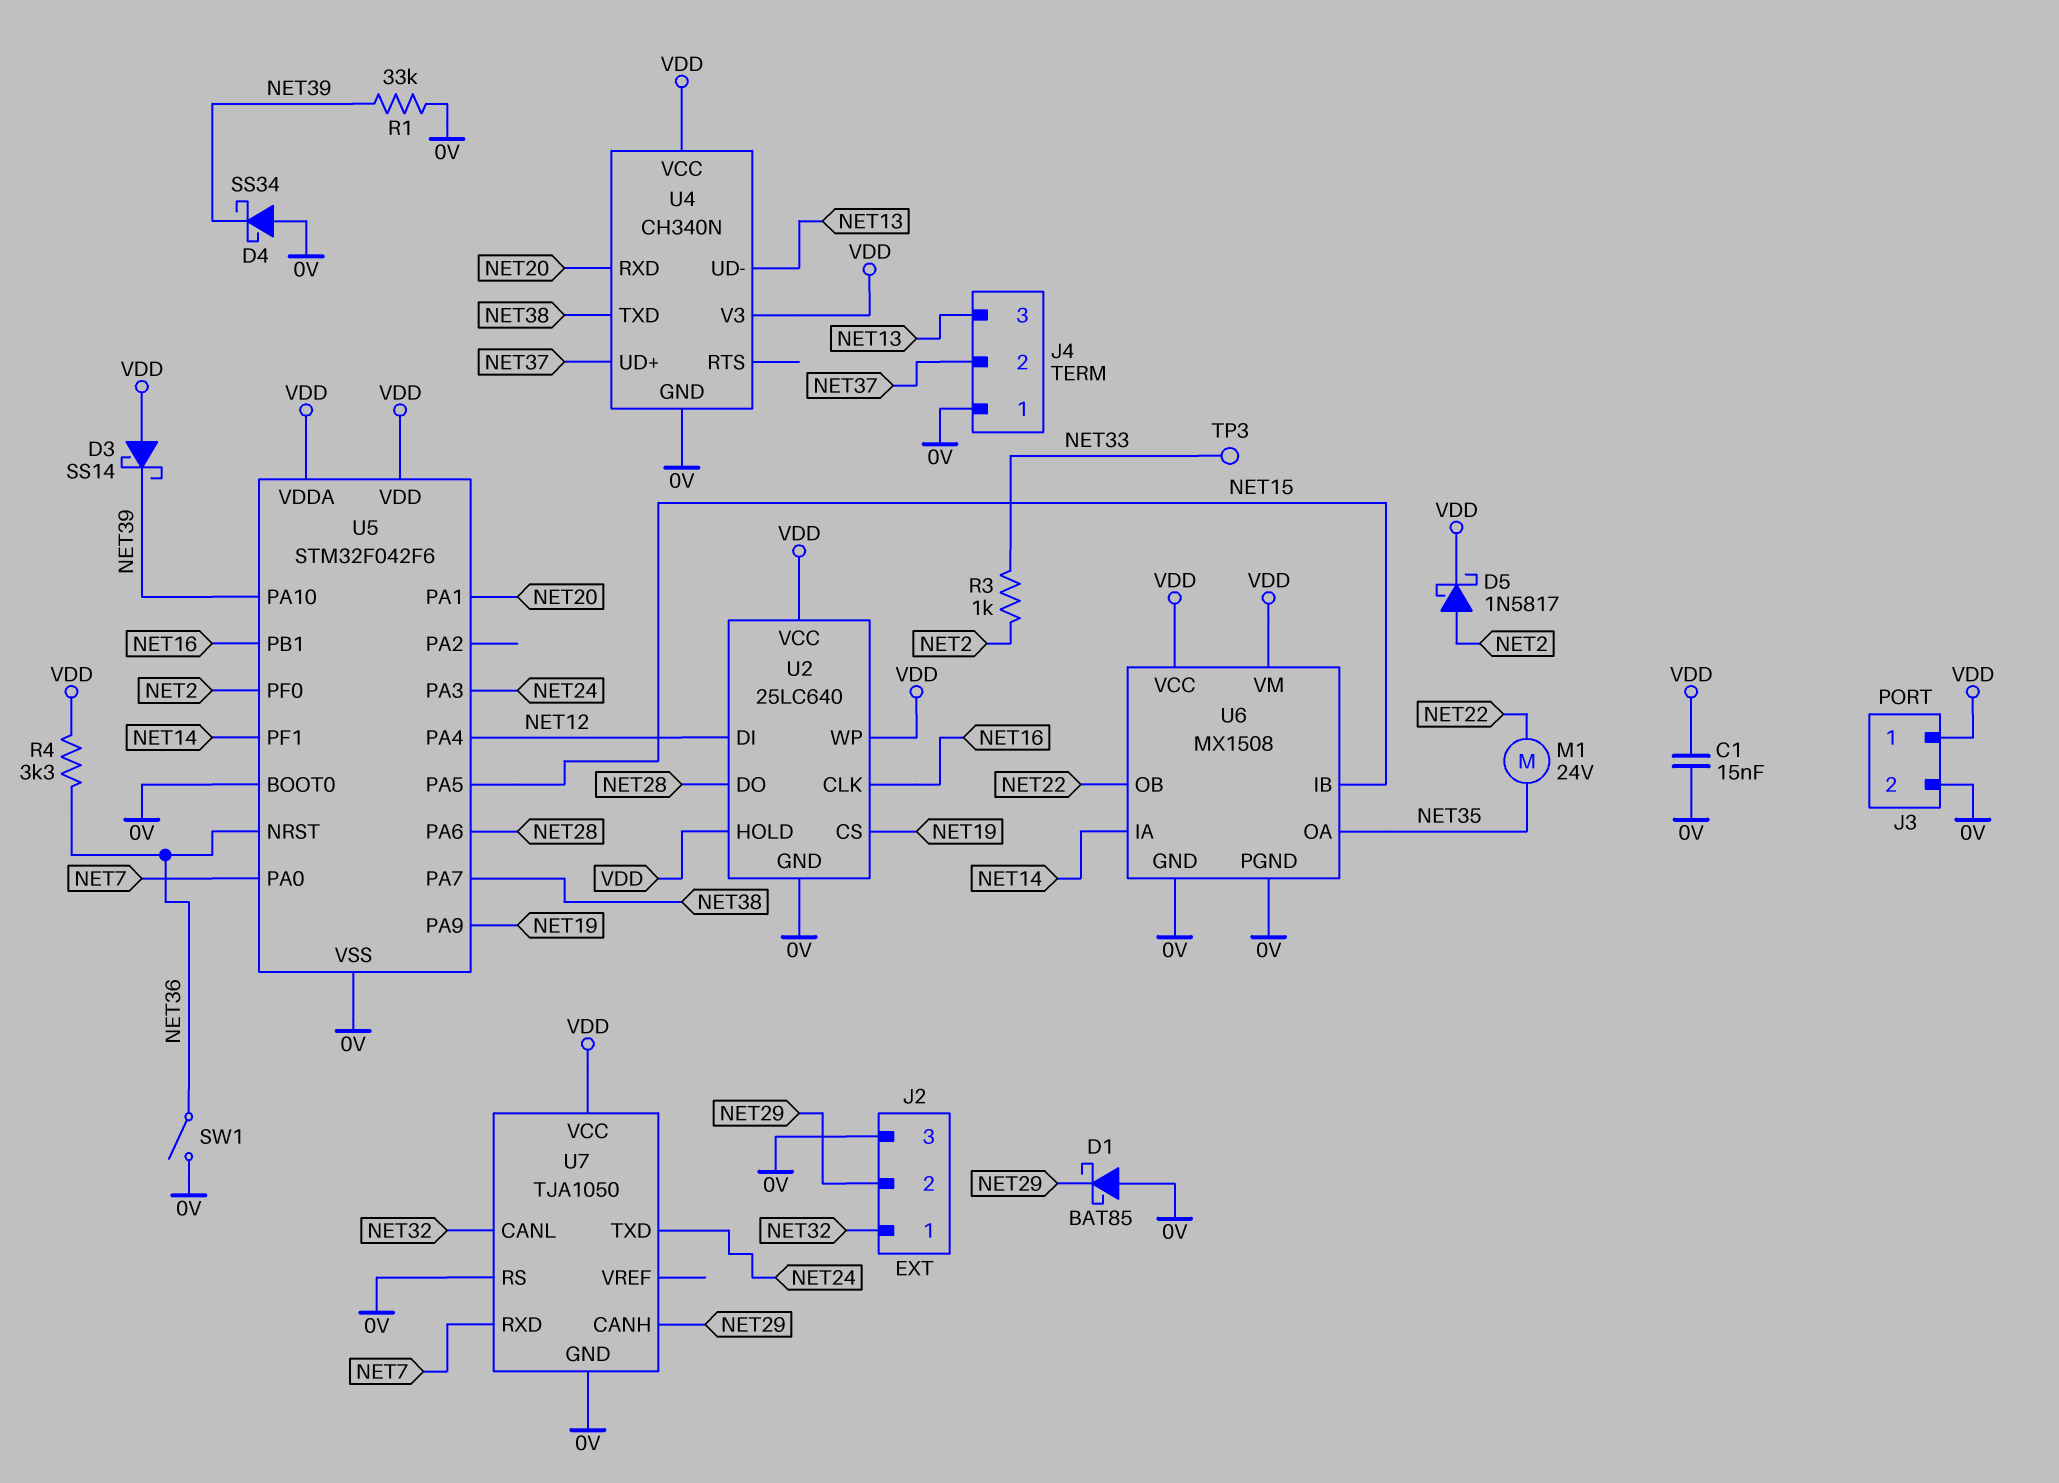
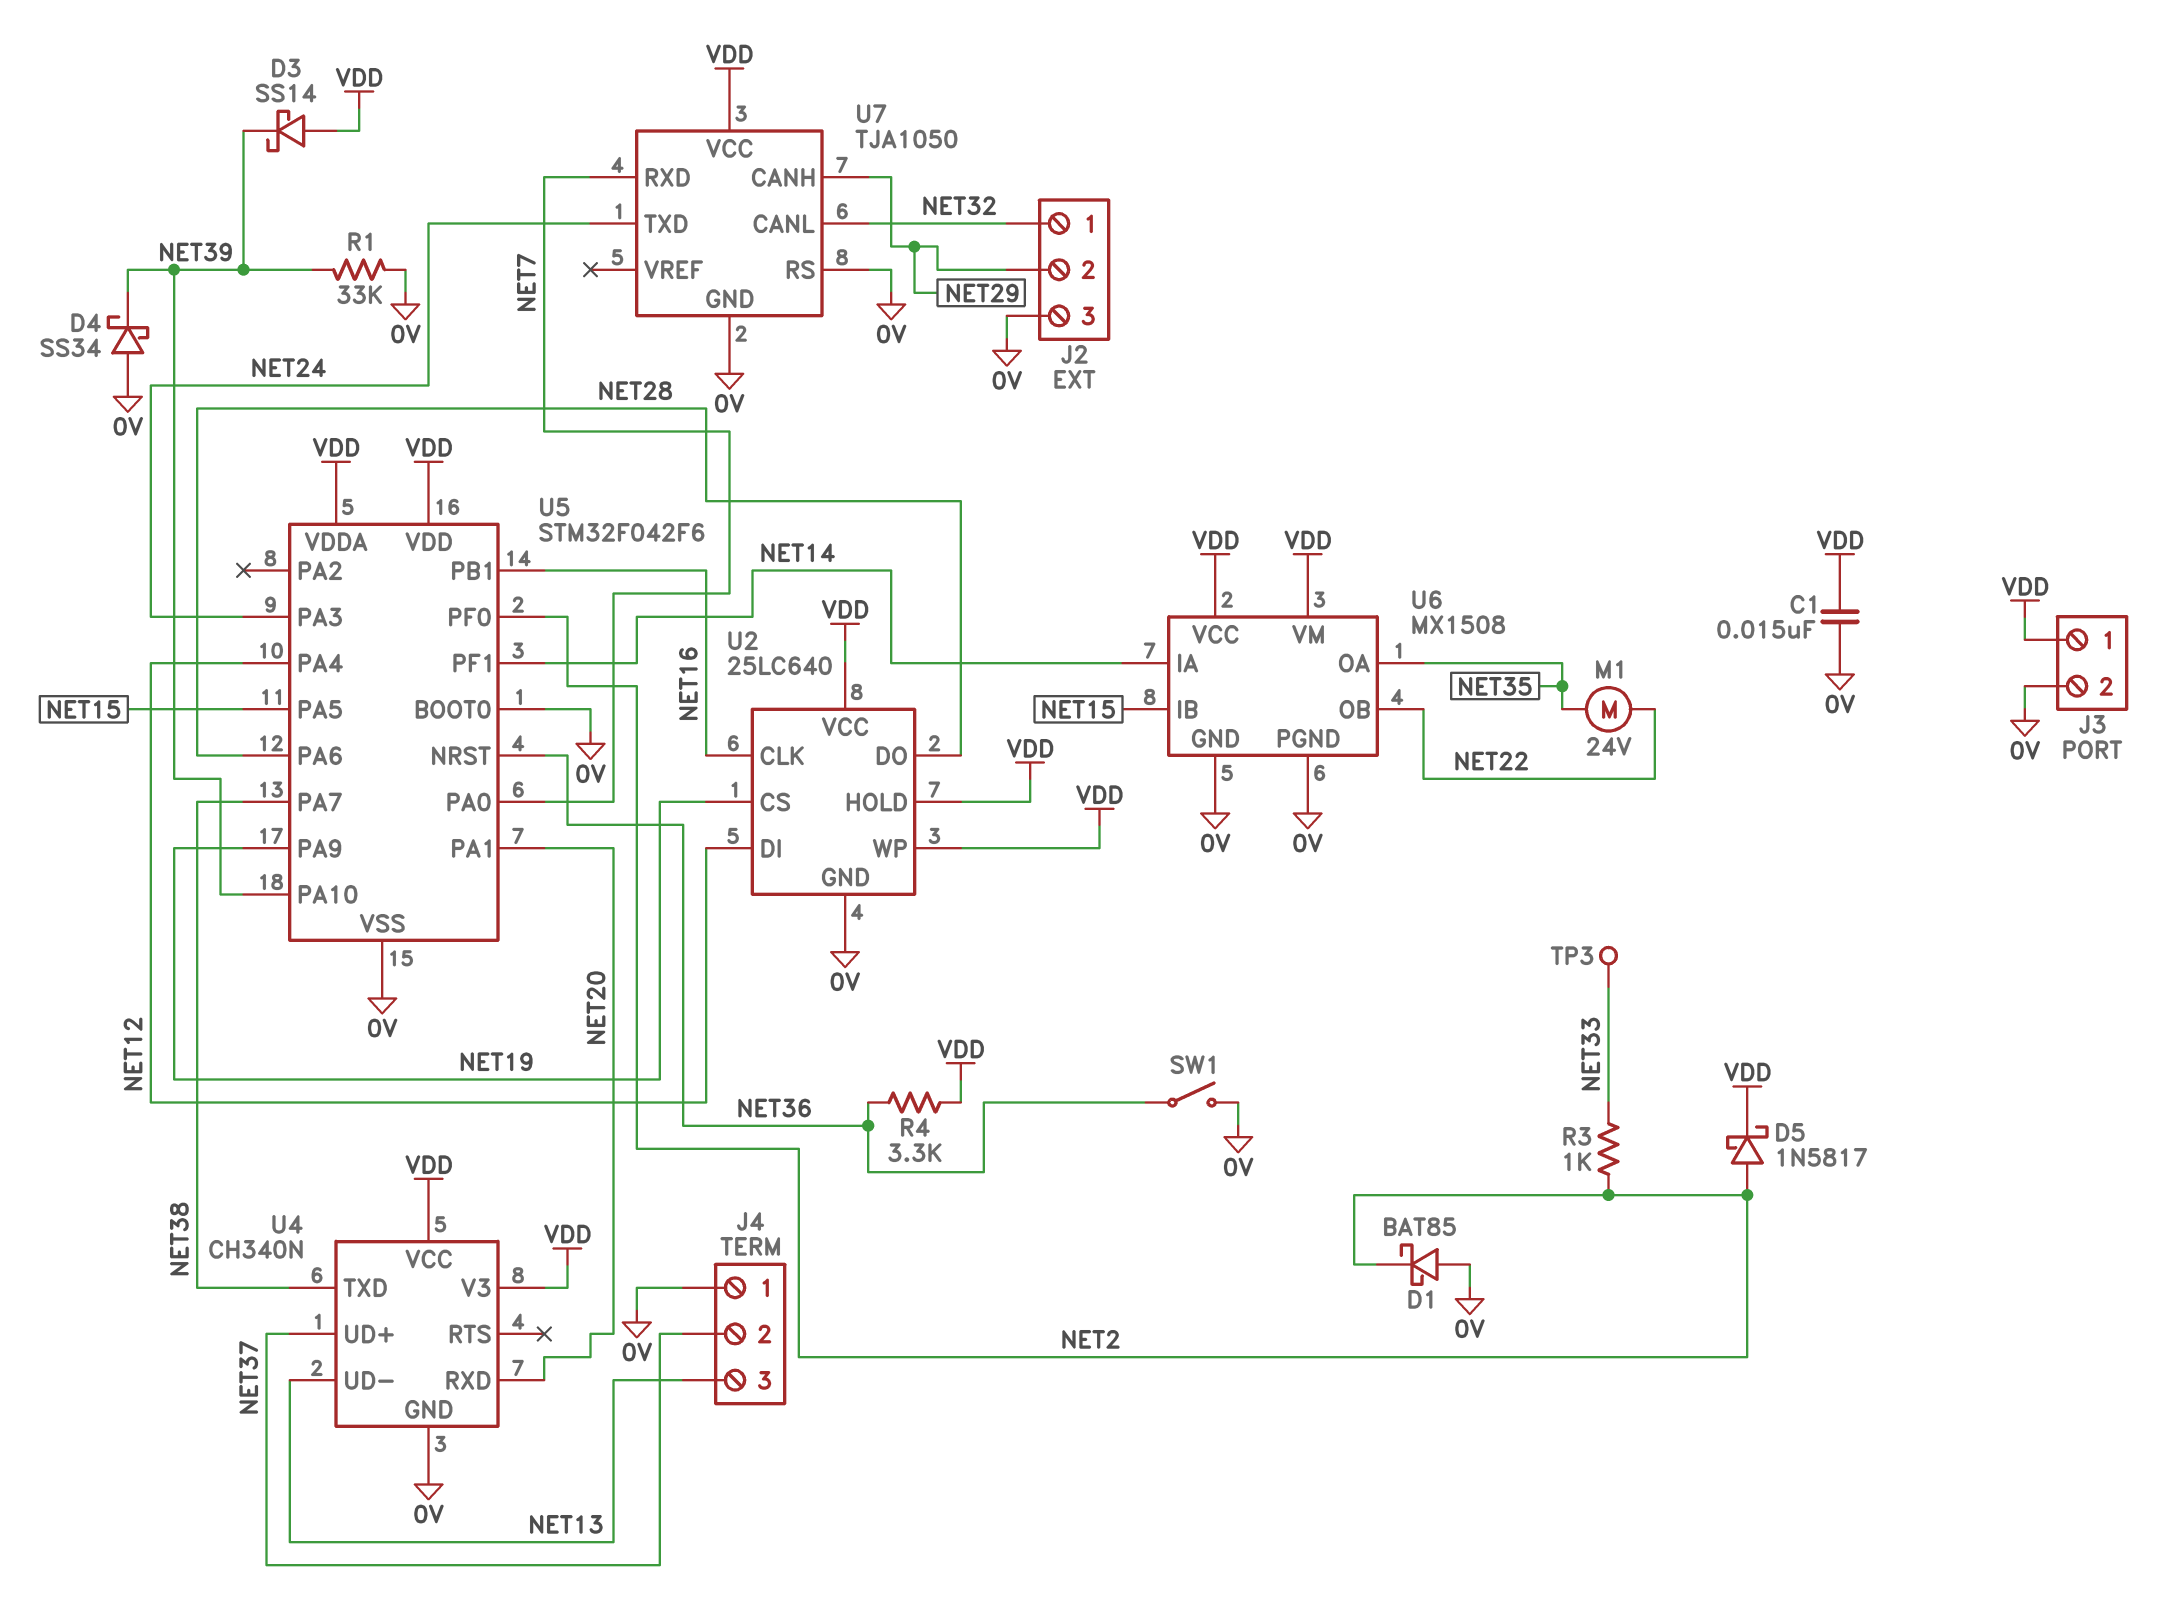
D1: schottky BAT85 (A 0V, K NET29) -> schottky BAT85 (A 0V, K NET2)

